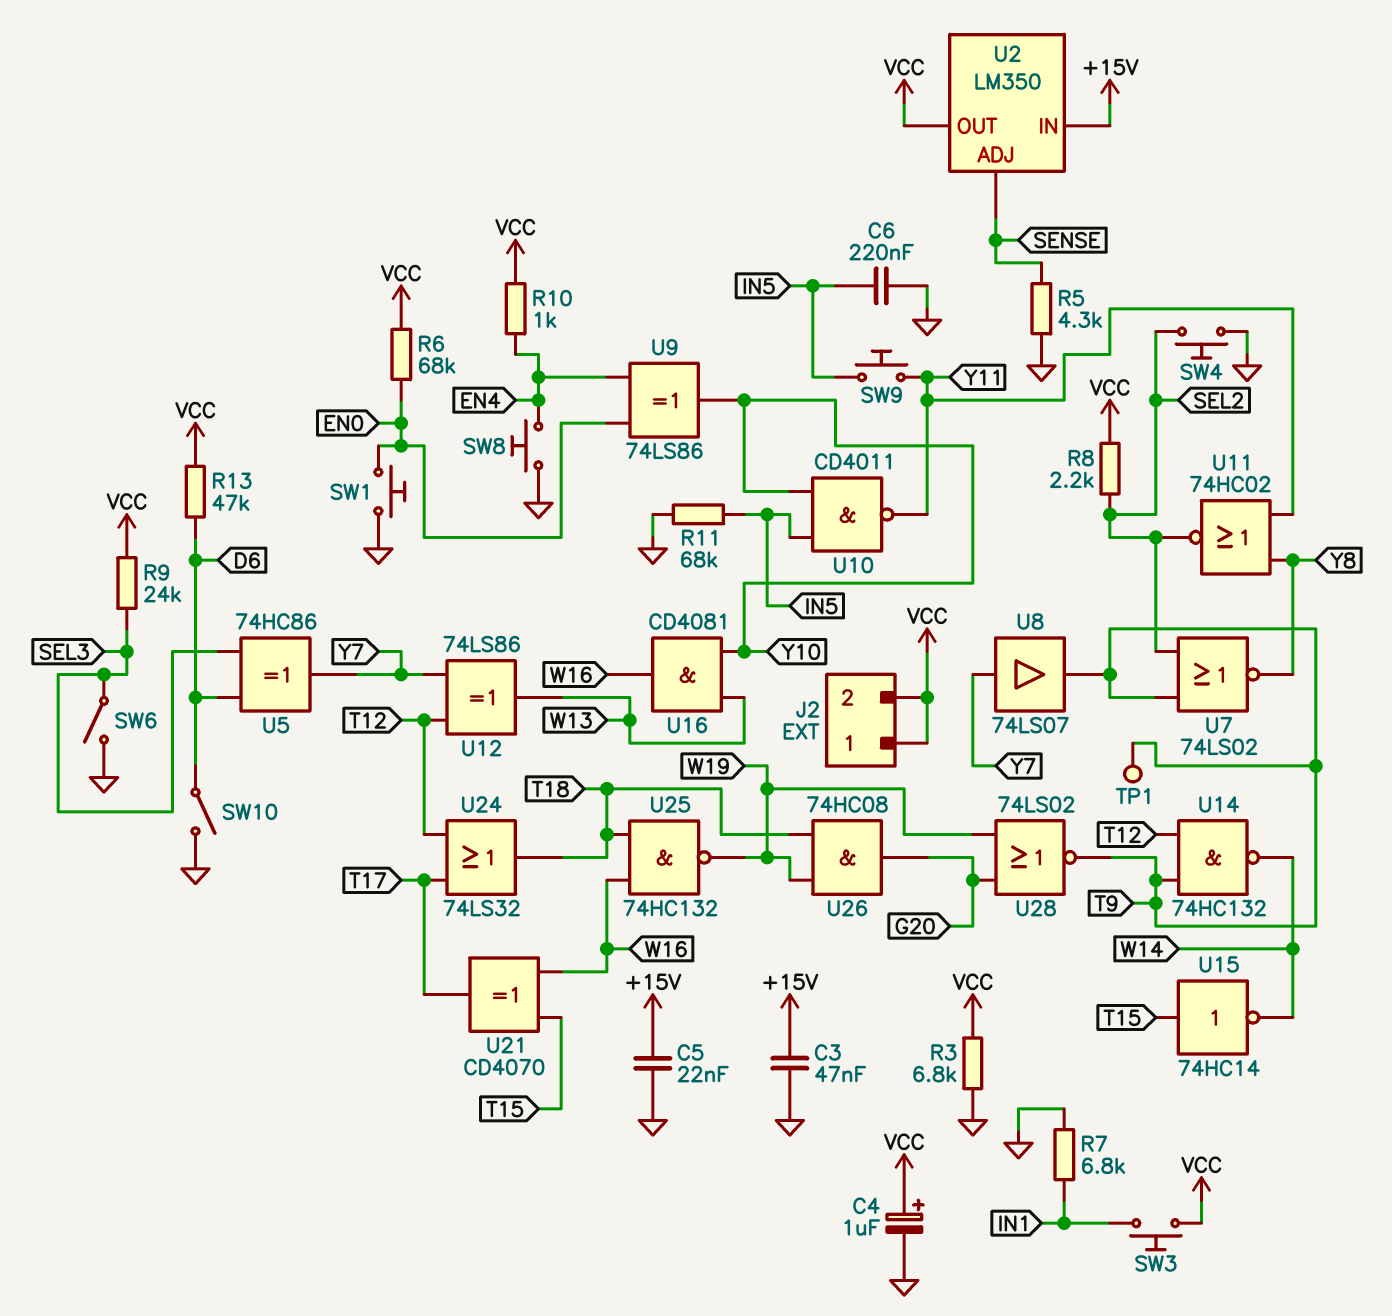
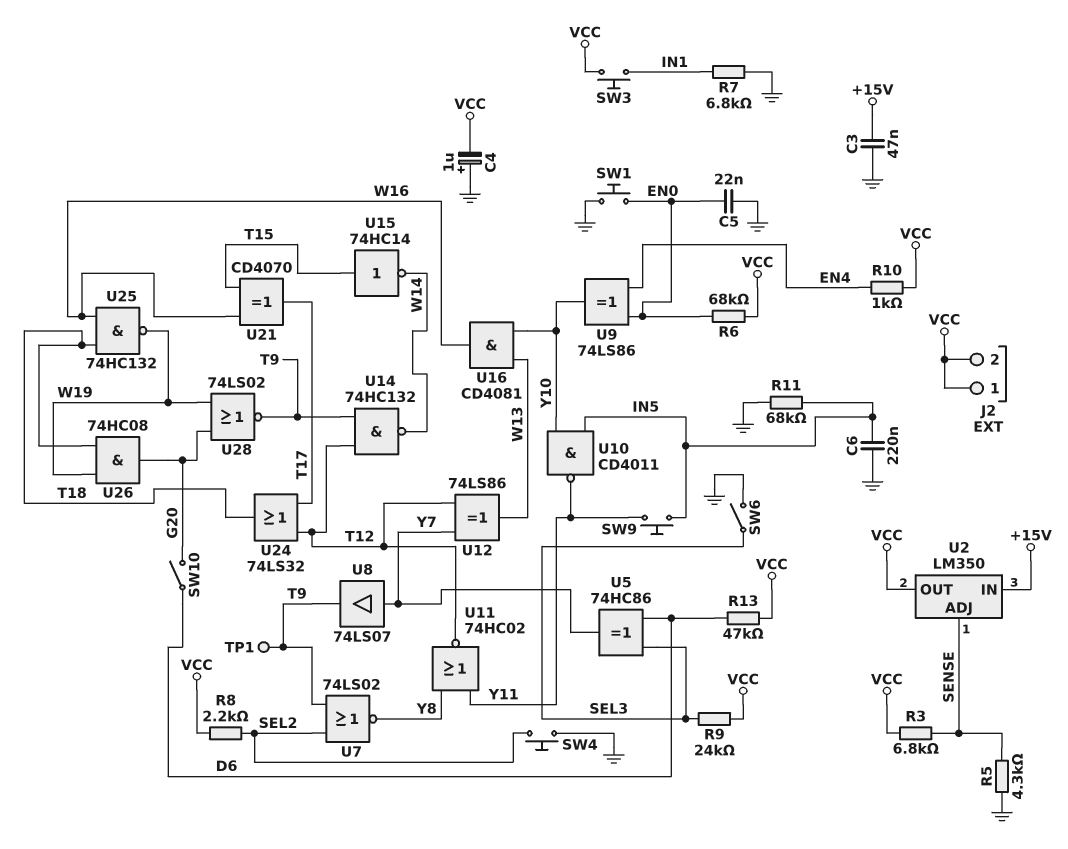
C4: 1uF (plus VCC, minus GND) -> 1uF (plus GND, minus VCC)
C5: 22nF (+15V, GND) -> 22nF (EN0, GND)
R3: 6.8k (GND, VCC) -> 6.8k (SENSE, VCC)
SW8: button (EN4, GND) -> none
SW10: switch (D6, GND) -> switch (D6, G20)
U11: NOR 74HC02 (in Y8, in Y11, out SEL2) -> NOR 74HC02 (in Y8, in Y11, out T12)

